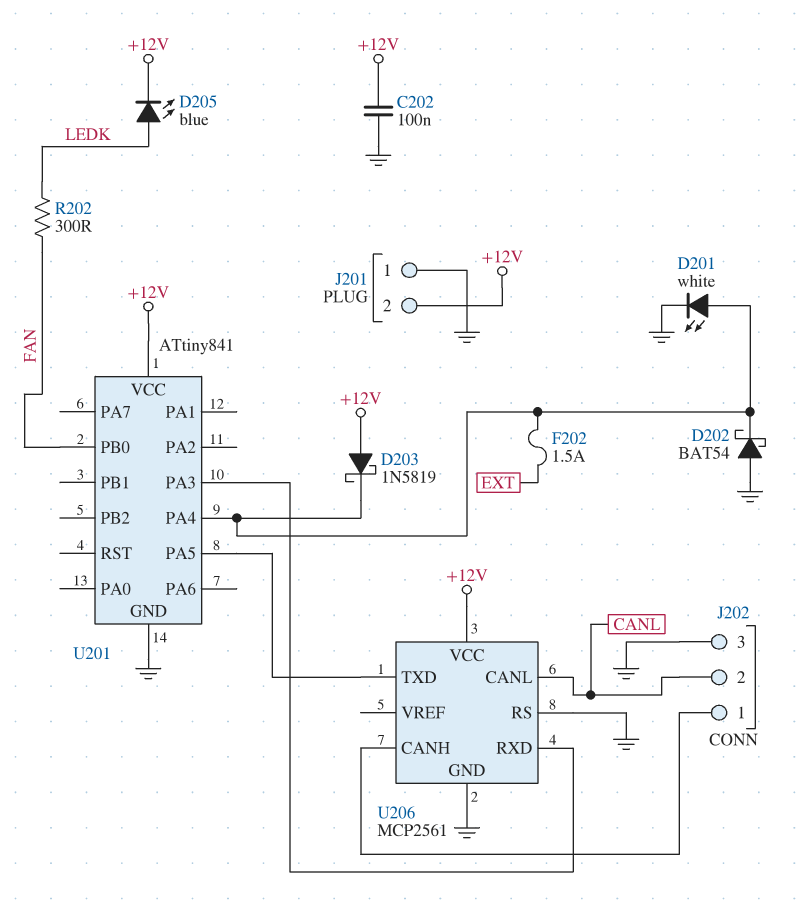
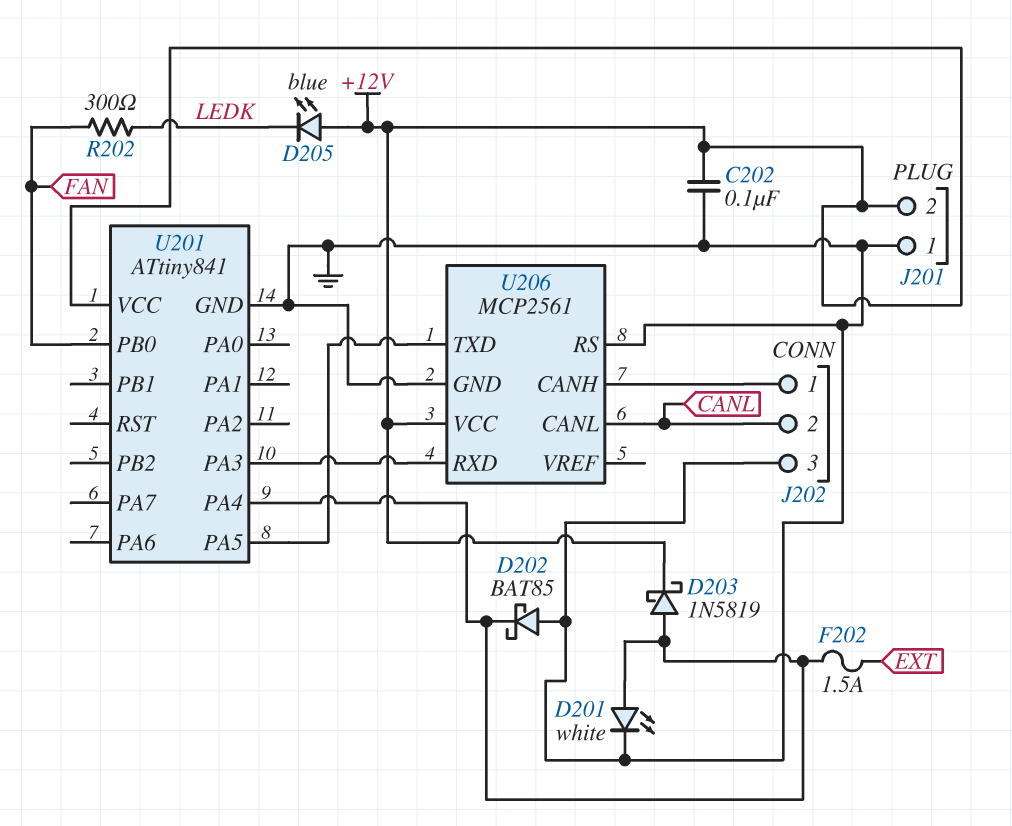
D202: schottky BAT54 (A GND, K U201/PA4) -> schottky BAT85 (A GND, K U201/PA4)
D203: schottky 1N5819 (A +12V, K U201/PA4) -> schottky 1N5819 (A U201/PA4, K +12V)
D205: LED blue (A LEDK, K +12V) -> LED blue (A +12V, K LEDK)

